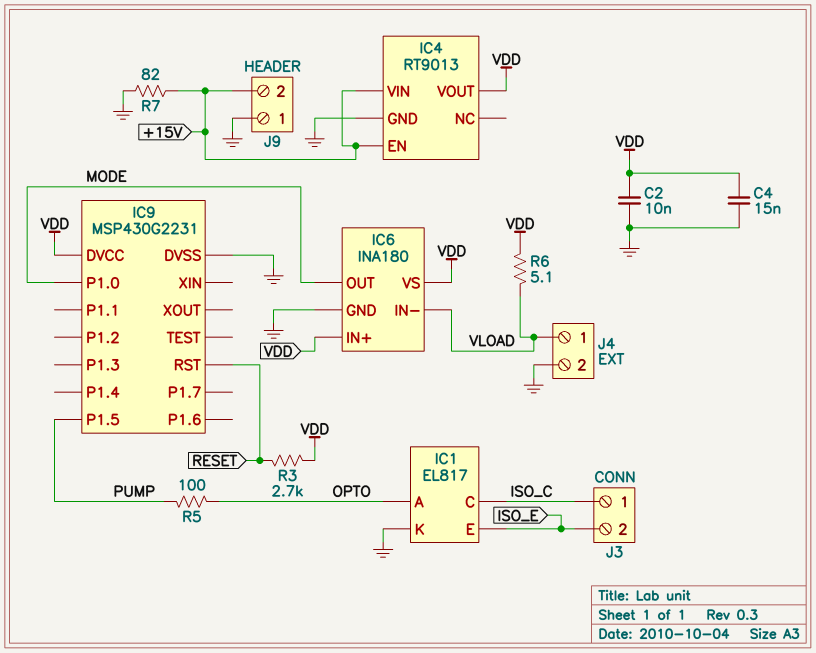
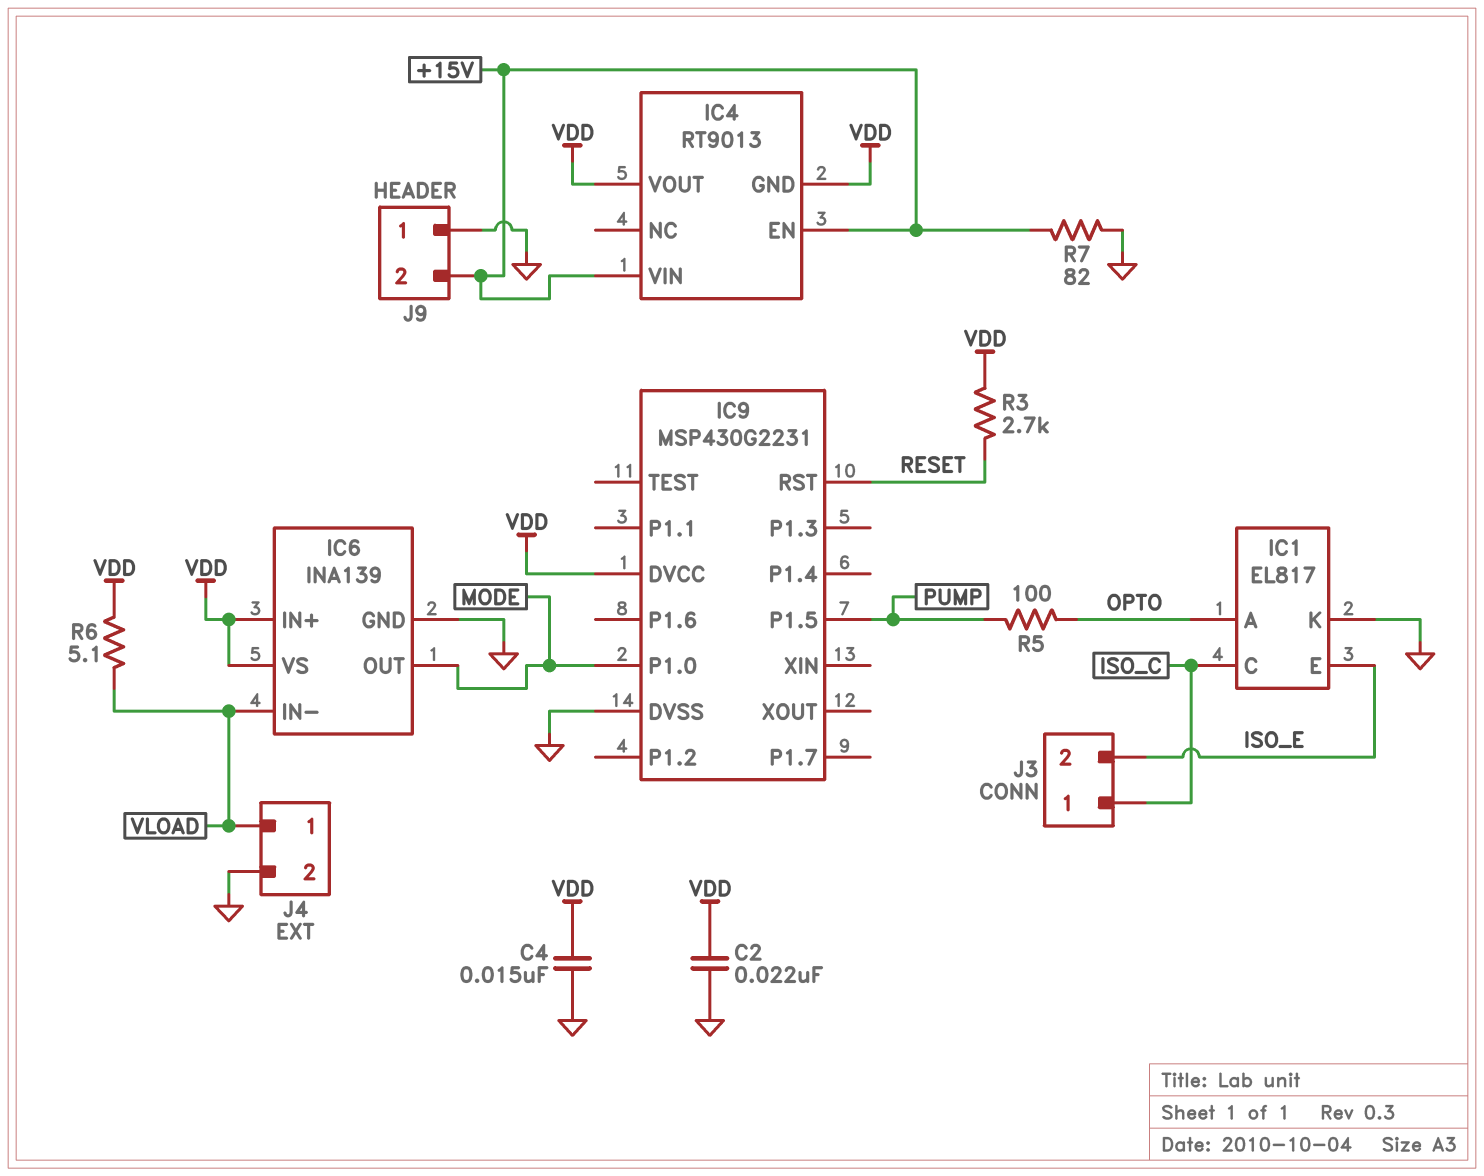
C2: 10nF (GND, VDD) -> 22nF (GND, VDD)
IC4 pin GND: GND -> VDD
IC6: INA180 -> INA139

